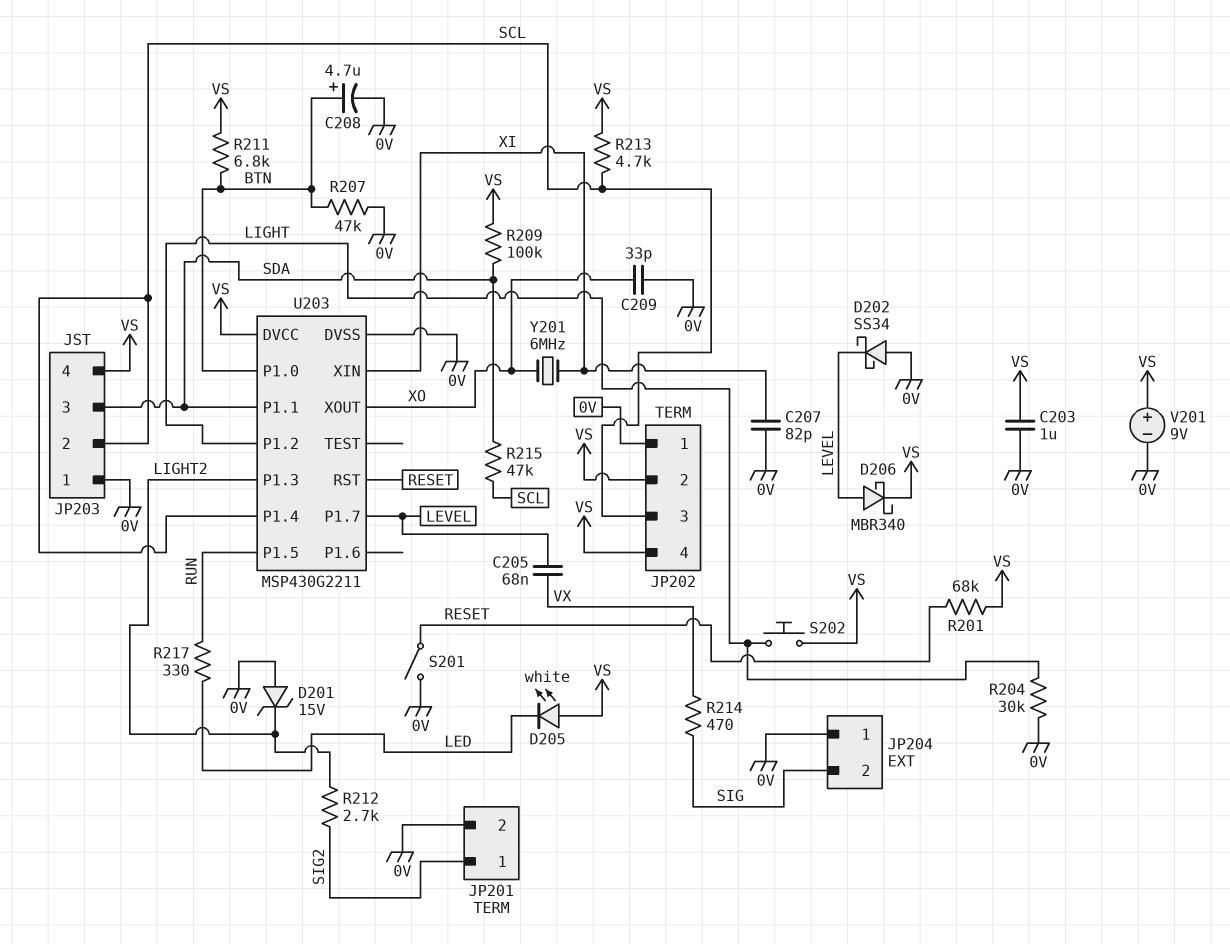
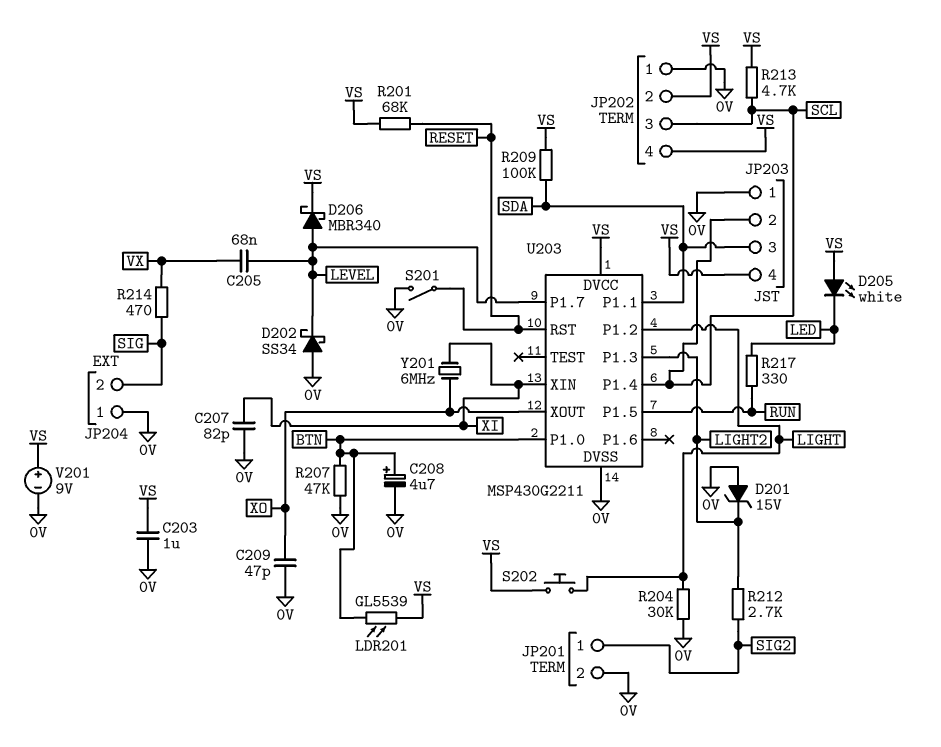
C209: 33pF (0V, XO) -> 47pF (0V, XO)
LDR201: none -> GL5539 (BTN, VS)
R211: 6.8k (BTN, VS) -> none
R215: 47k (SCL, SDA) -> none

